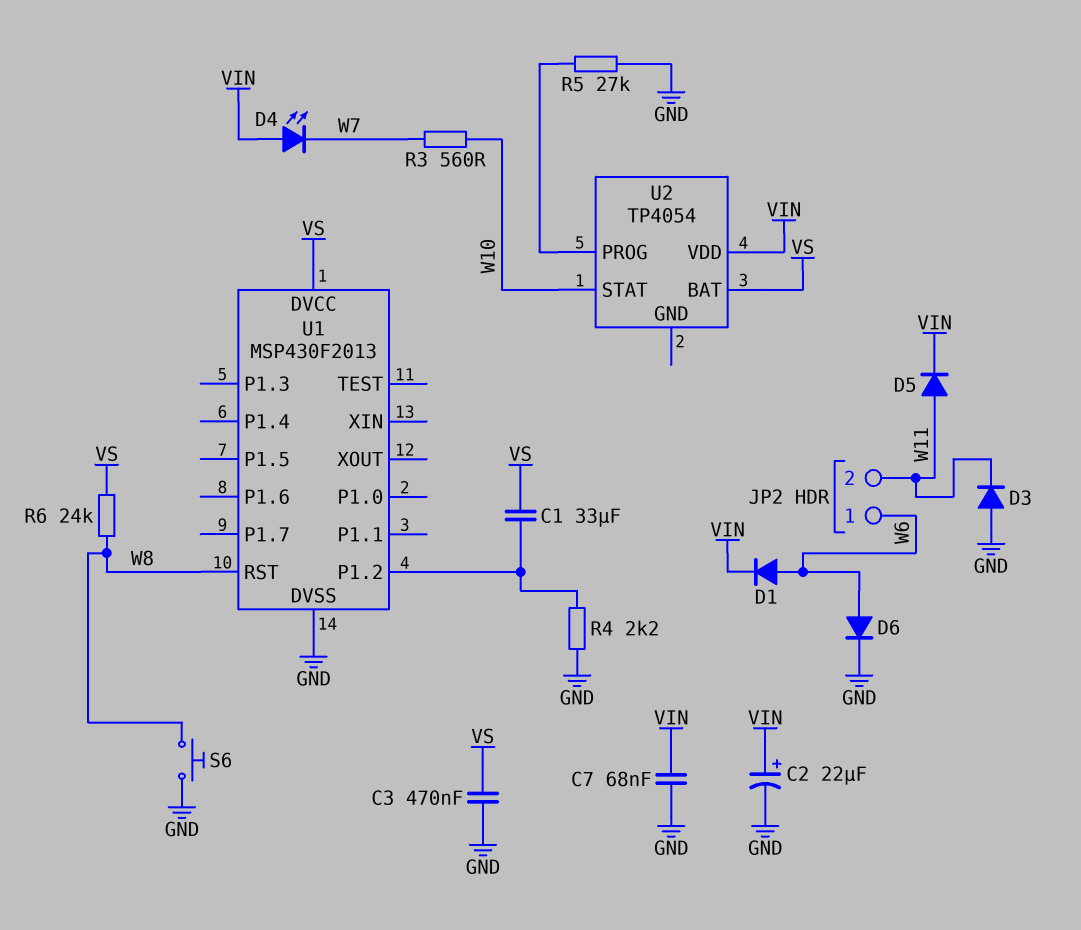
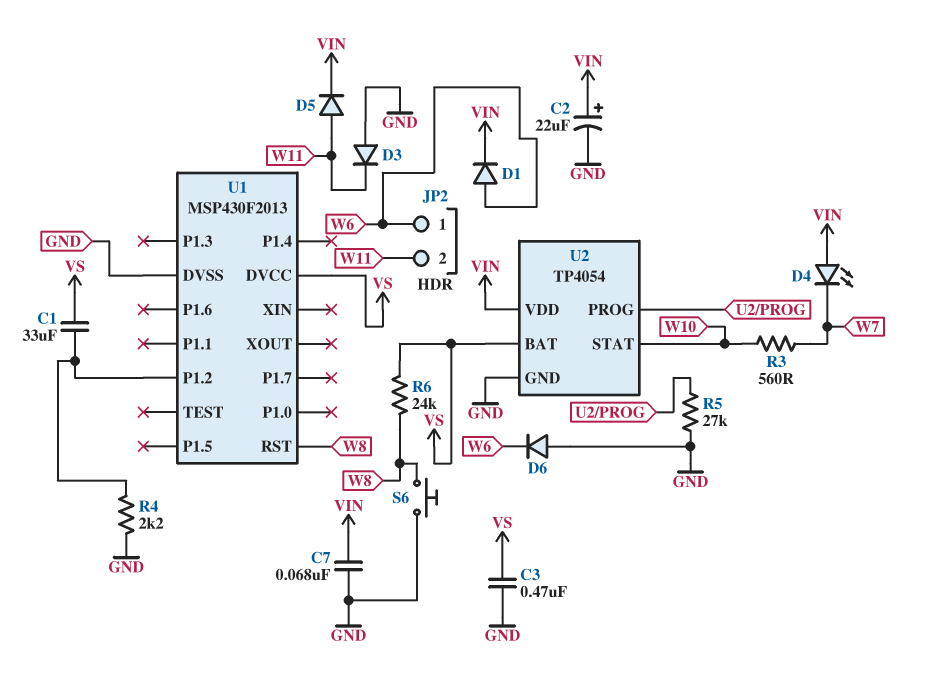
D6: diode (A W6, K GND) -> diode (A GND, K W6)
U2 pin GND: none -> GND

